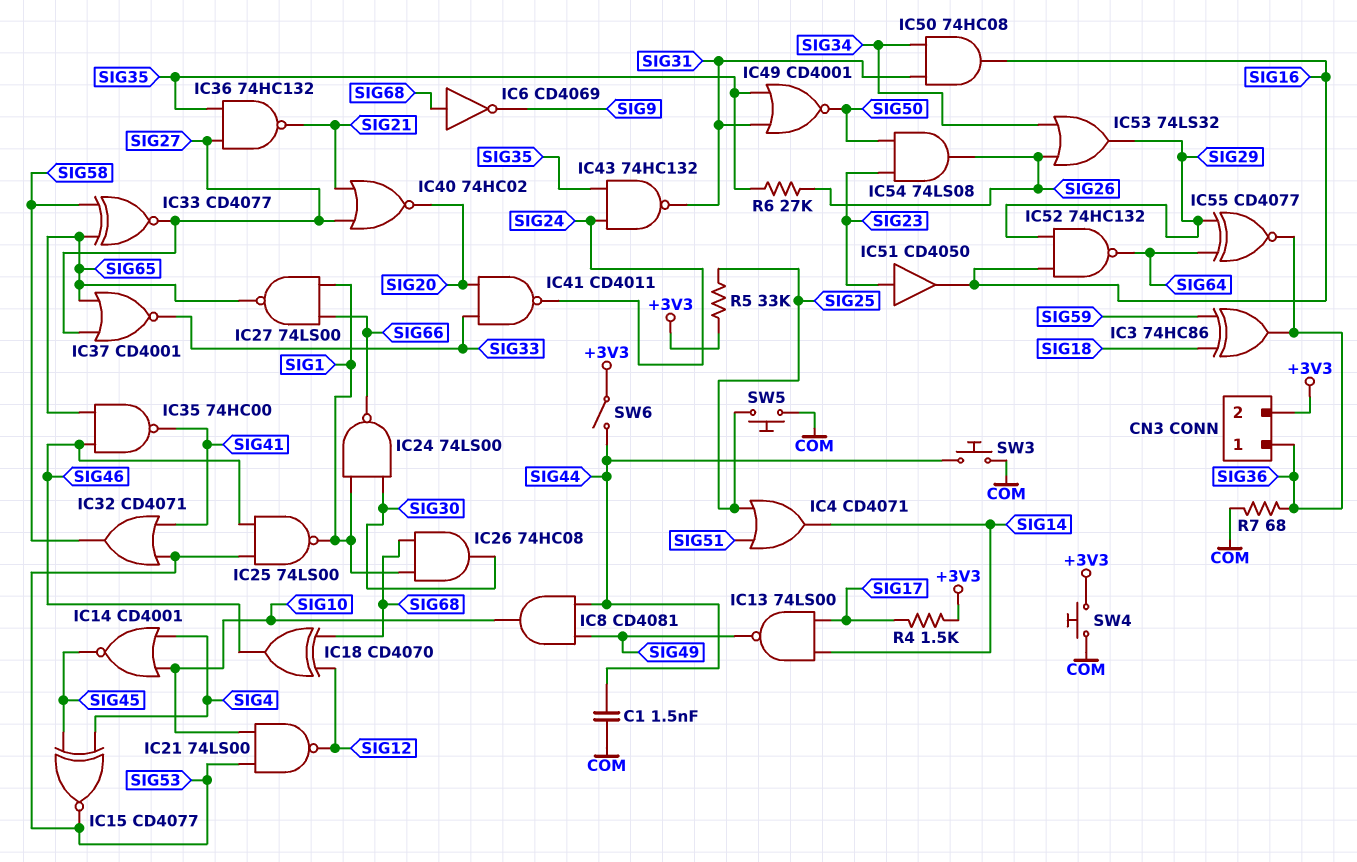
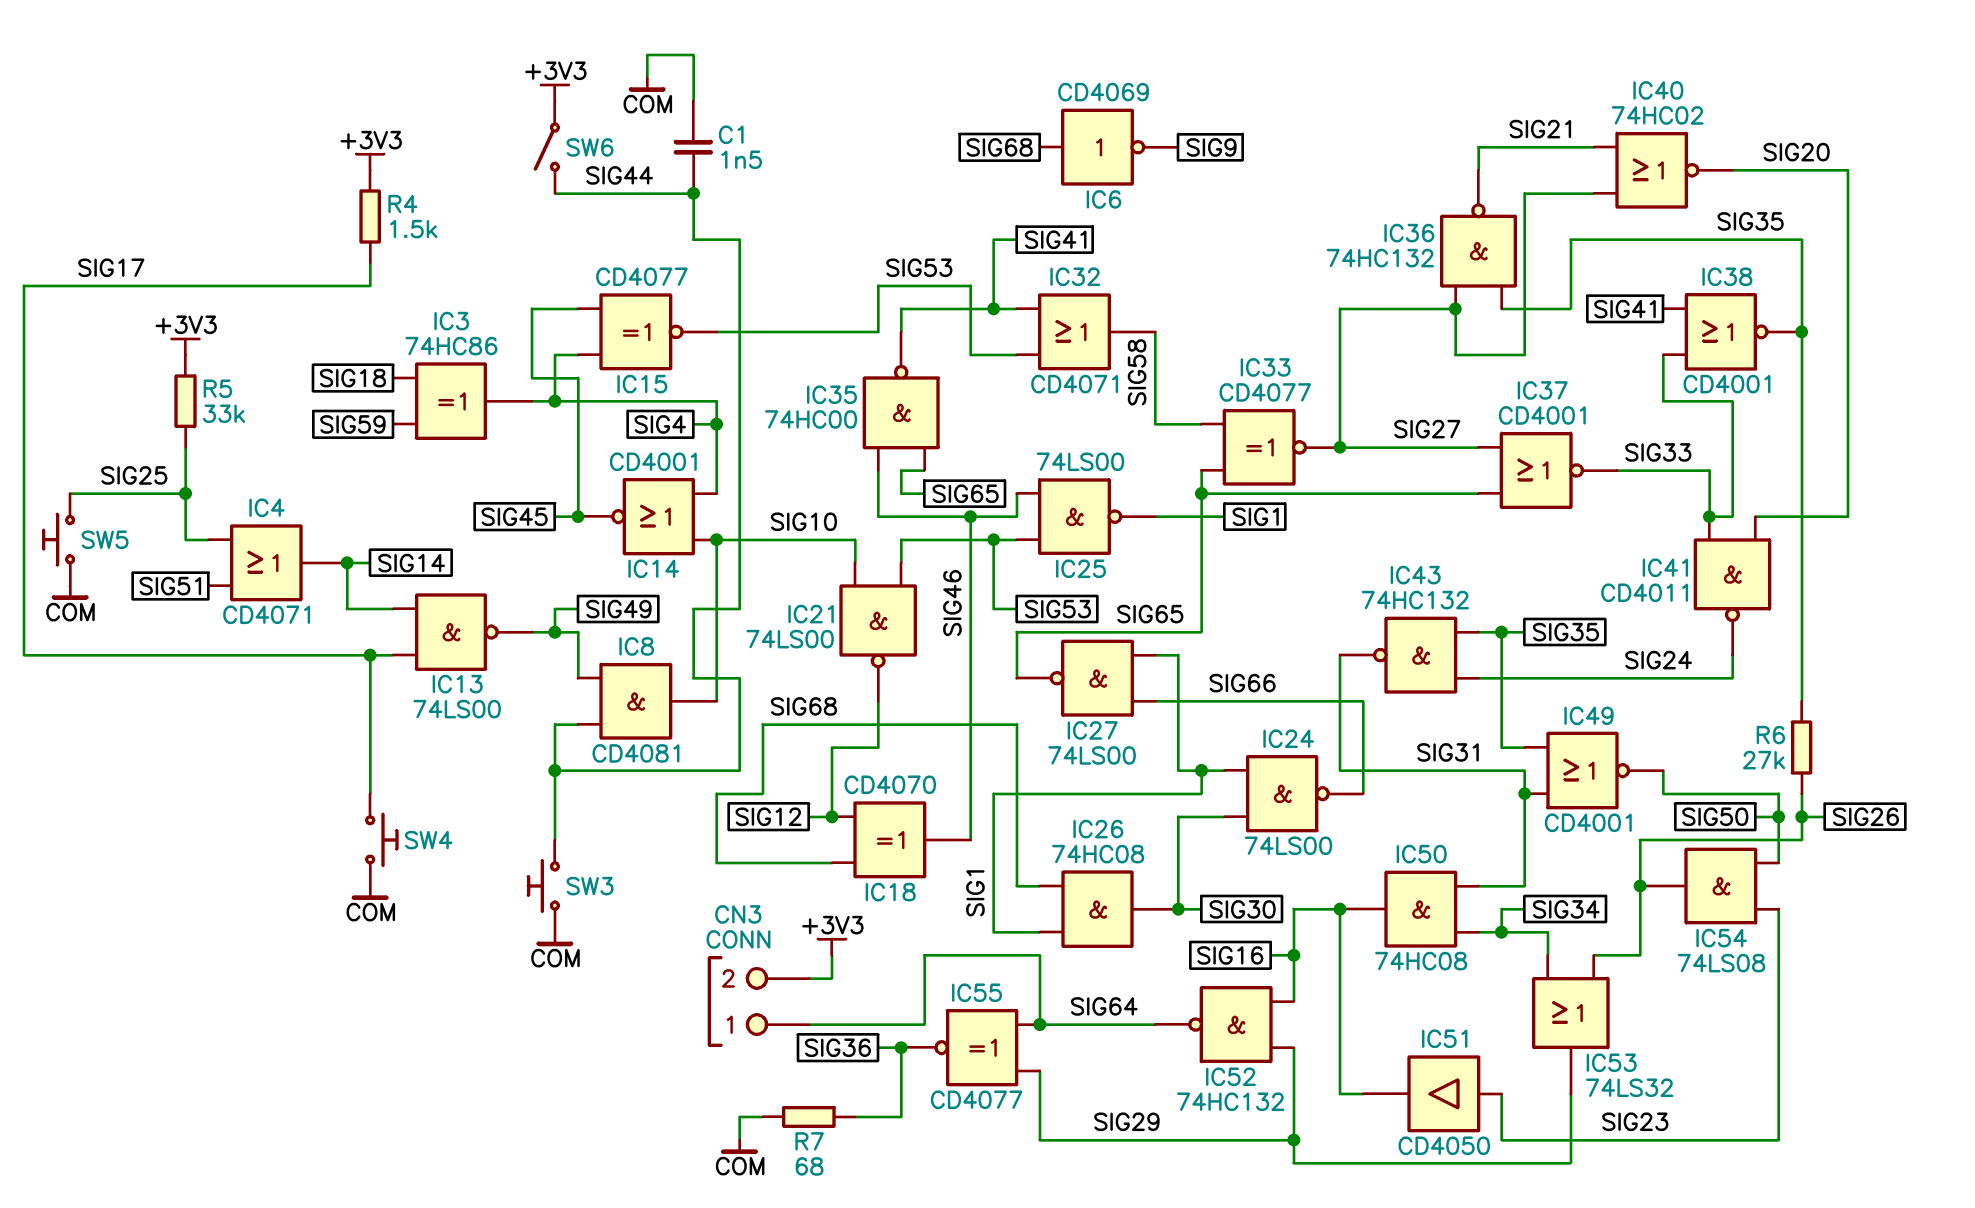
CN3 pin 1: SIG36 -> SIG64
IC3: XOR 74HC86 (in SIG18, in SIG59, out SIG36) -> XOR 74HC86 (in SIG18, in SIG59, out SIG4)
IC38: none -> NOR CD4001 (in SIG33, in SIG41, out SIG35)
SW4: button (+3V3, COM) -> button (COM, SIG17)

